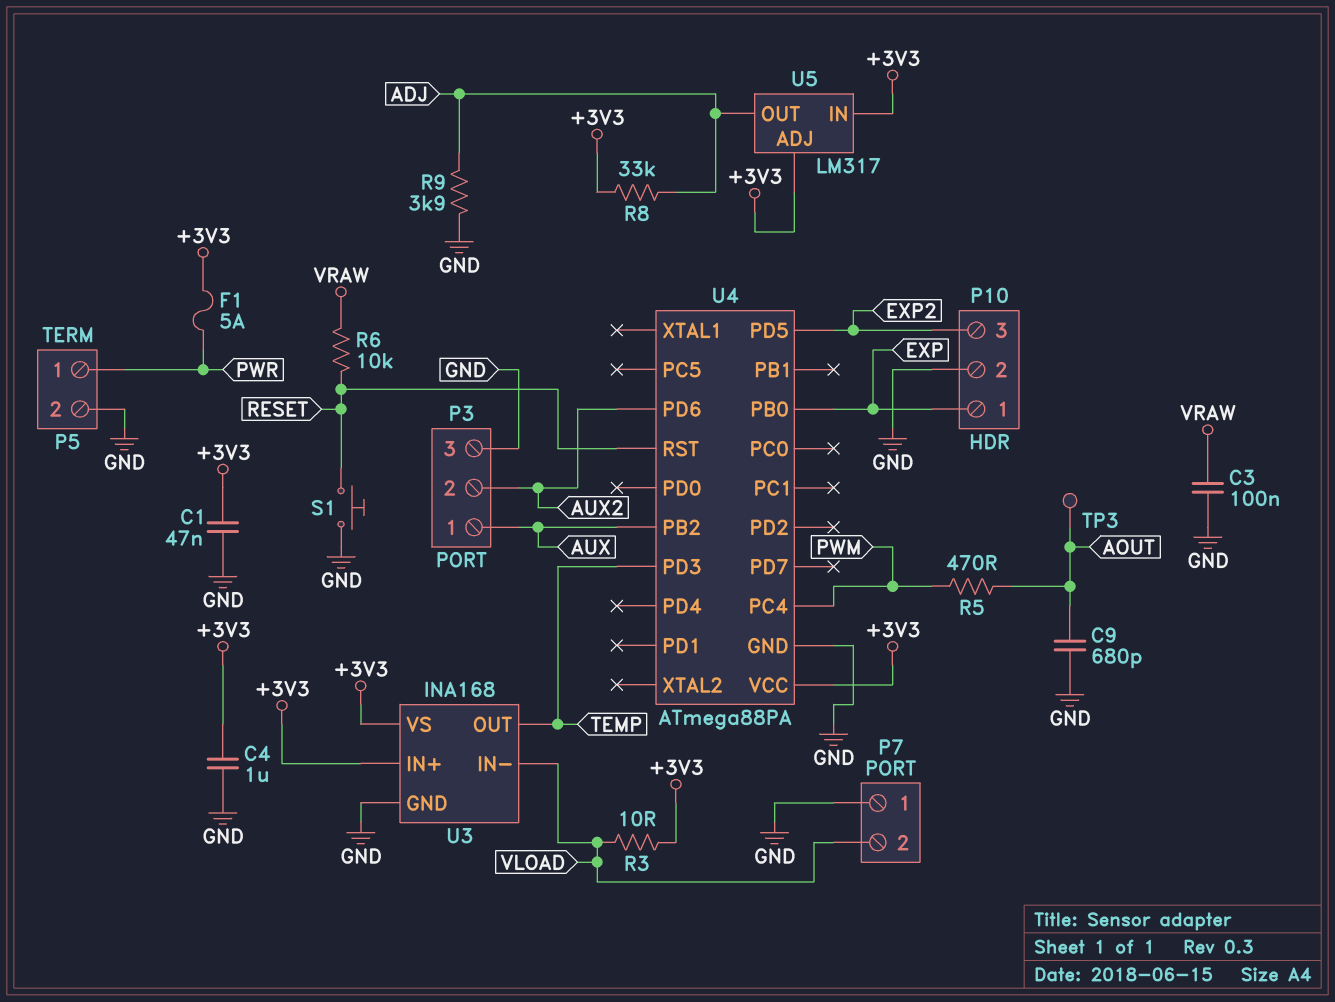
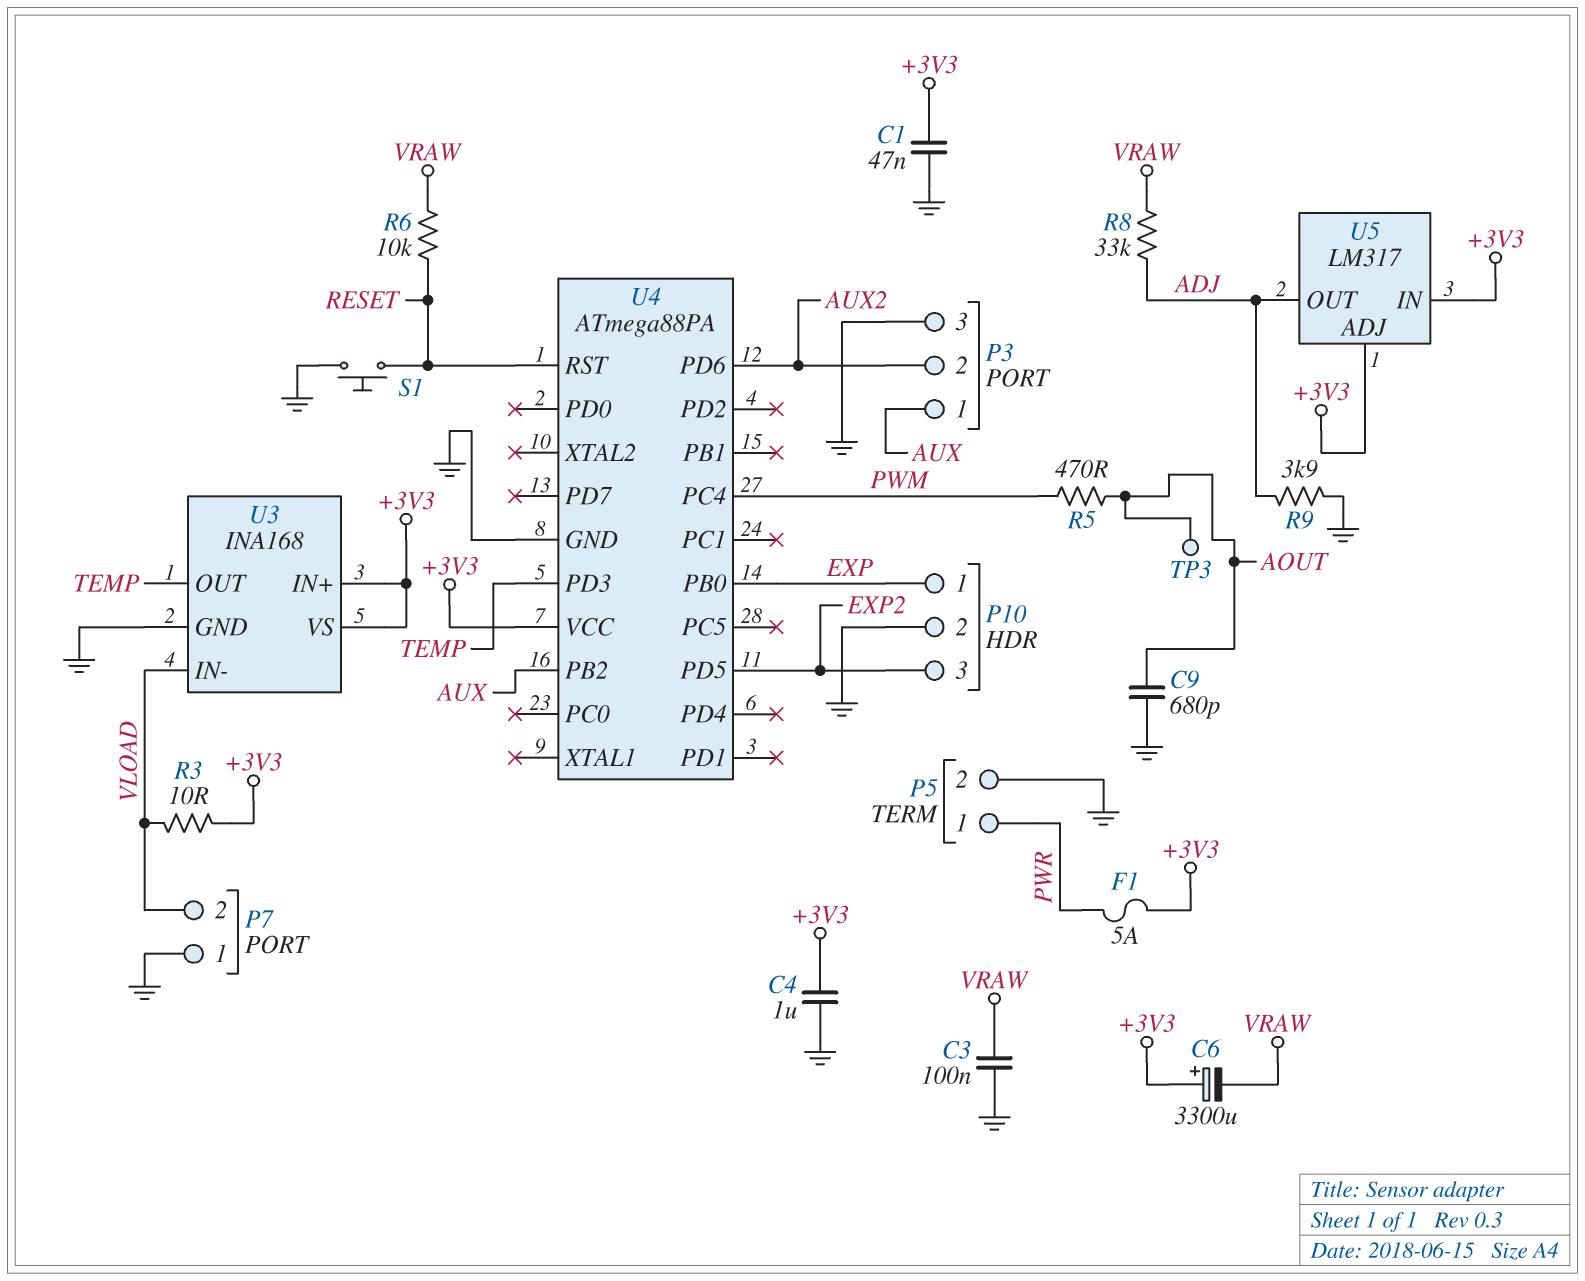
C6: none -> 3300uF (plus +3V3, minus VRAW)
R8: 33k (+3V3, ADJ) -> 33k (ADJ, VRAW)

